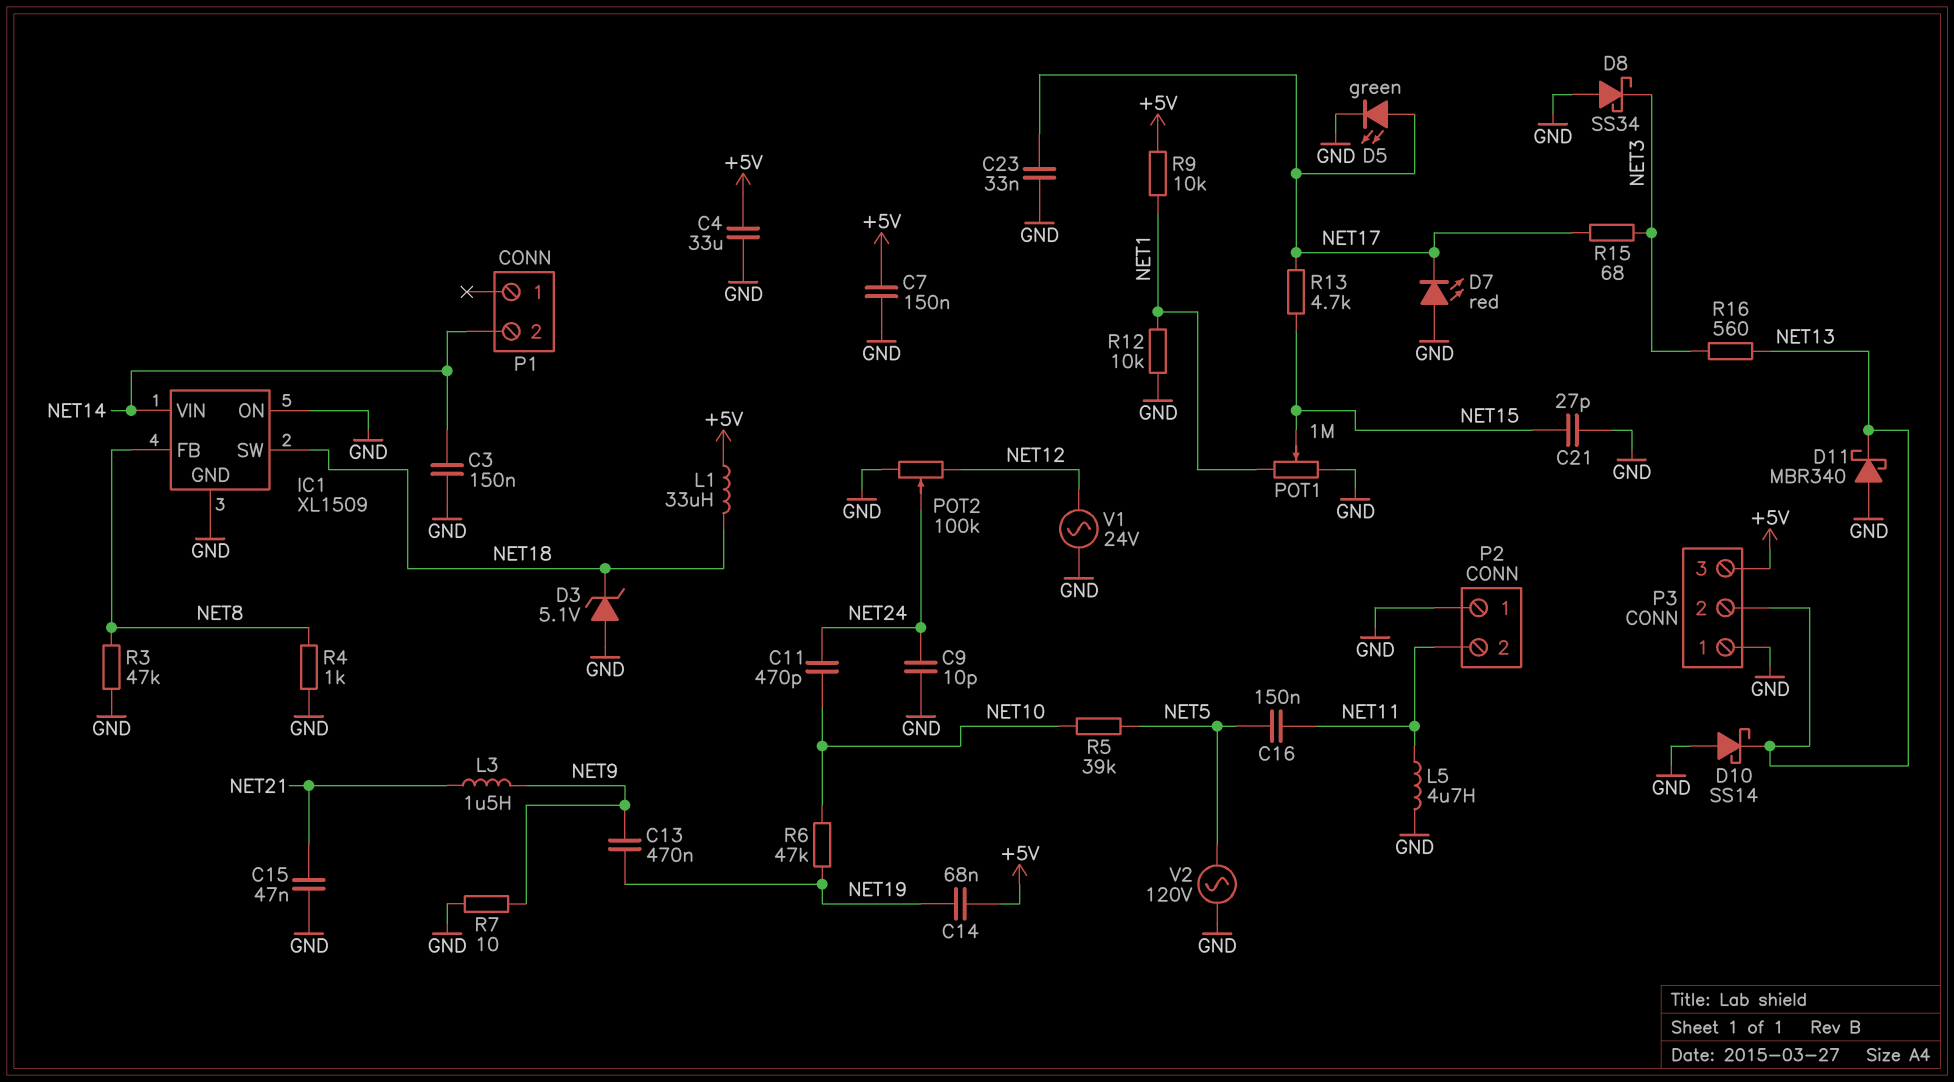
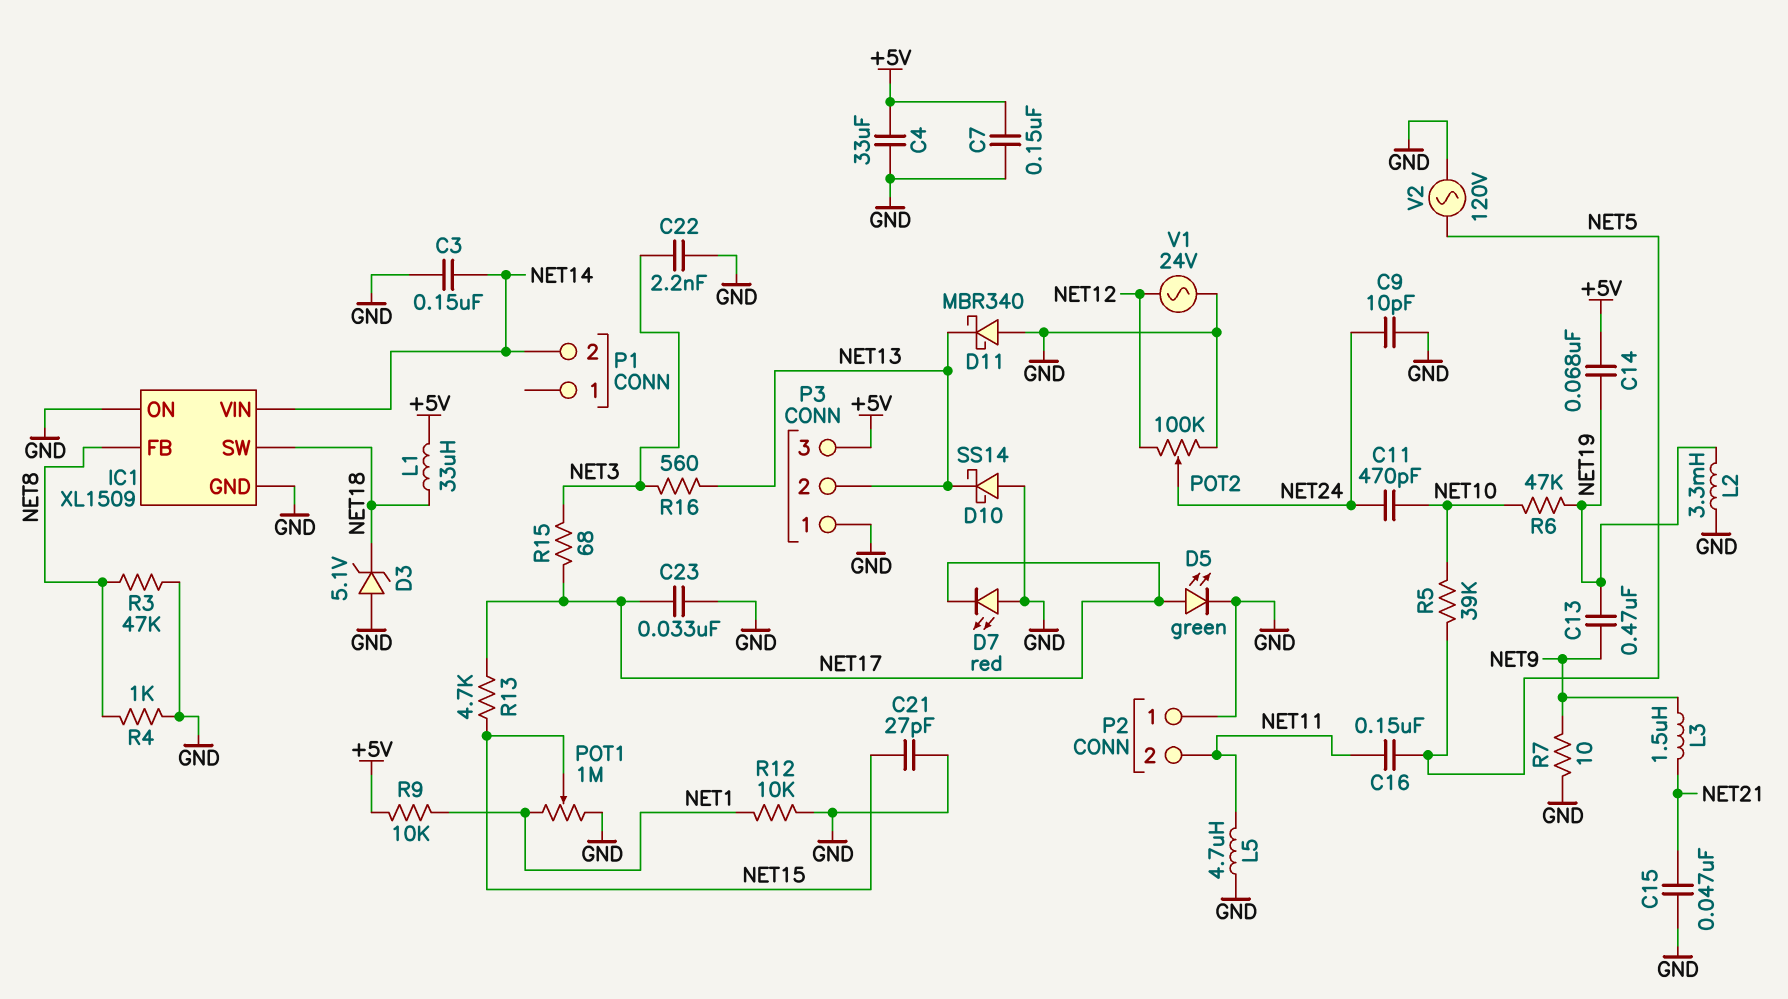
C22: none -> 2.2nF (GND, NET3)
D8: schottky SS34 (A GND, K NET3) -> none
L2: none -> 3.3mH (GND, NET19)

